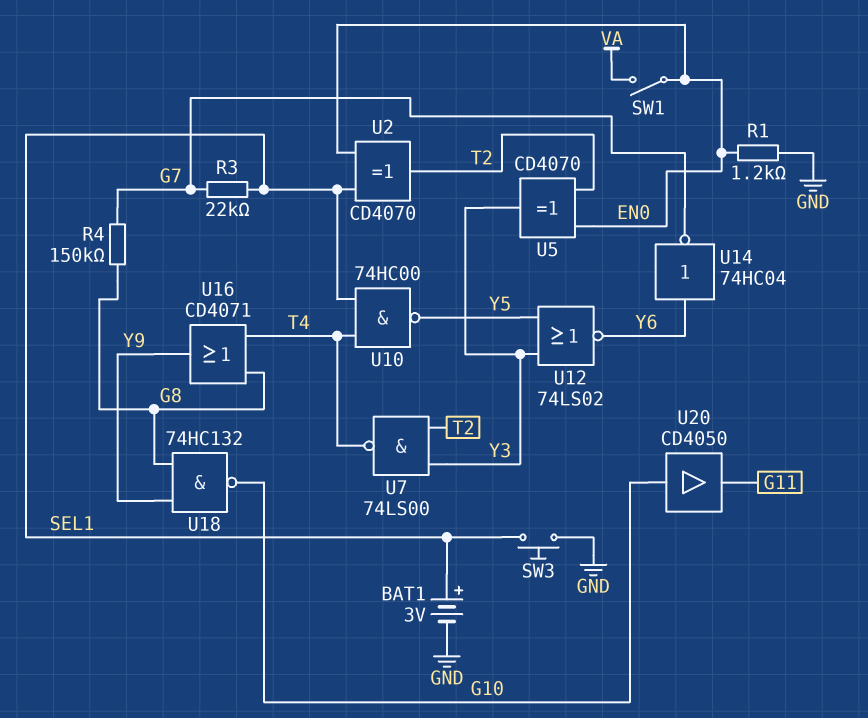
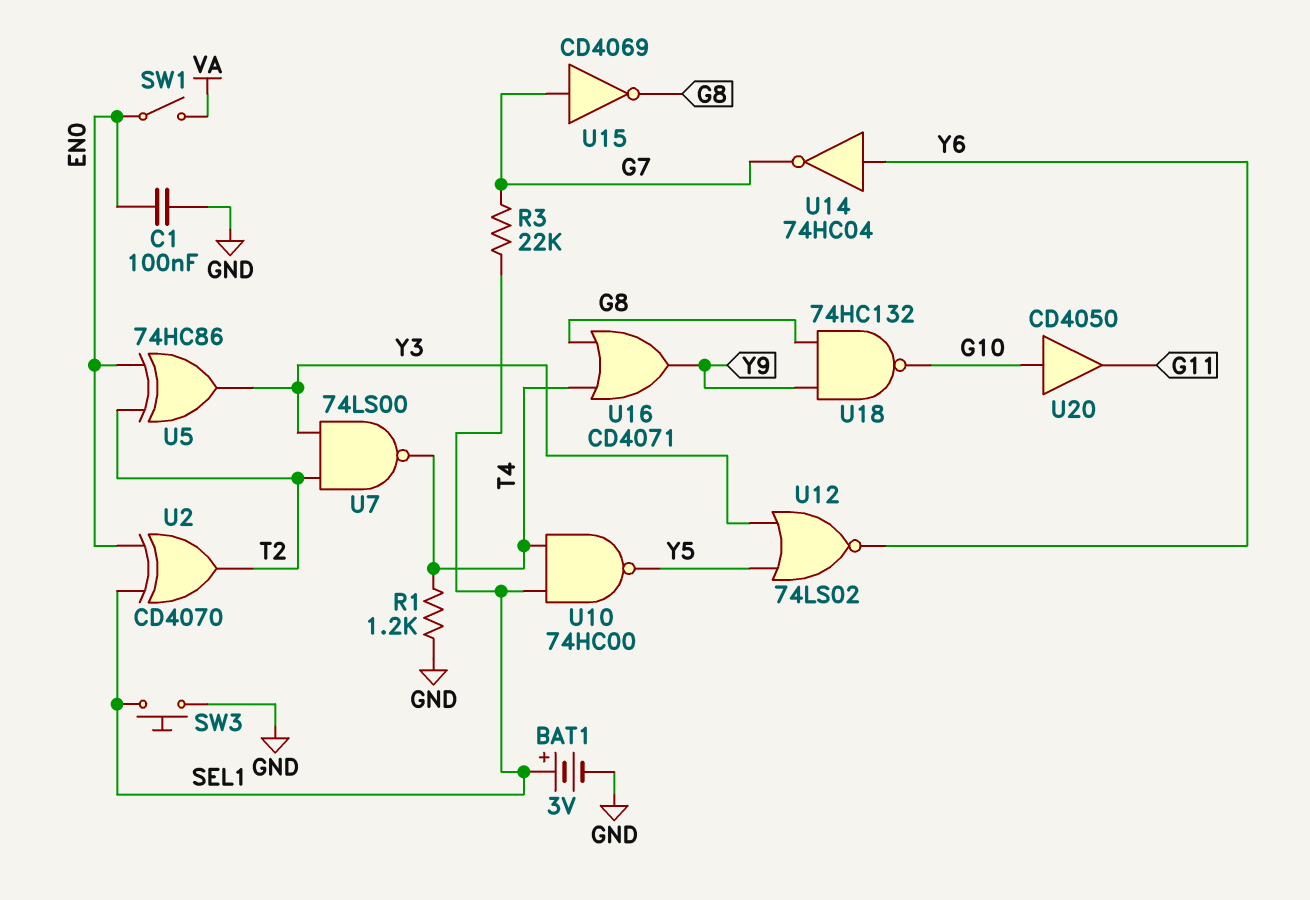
C1: none -> 100nF (EN0, GND)
R1: 1.2k (EN0, GND) -> 1.2k (GND, T4)
R4: 150k (G7, G8) -> none
U5: XOR CD4070 (in EN0, in T2, out Y3) -> XOR 74HC86 (in EN0, in T2, out Y3)
U15: none -> NOT CD4069 (in G7, out G8)

